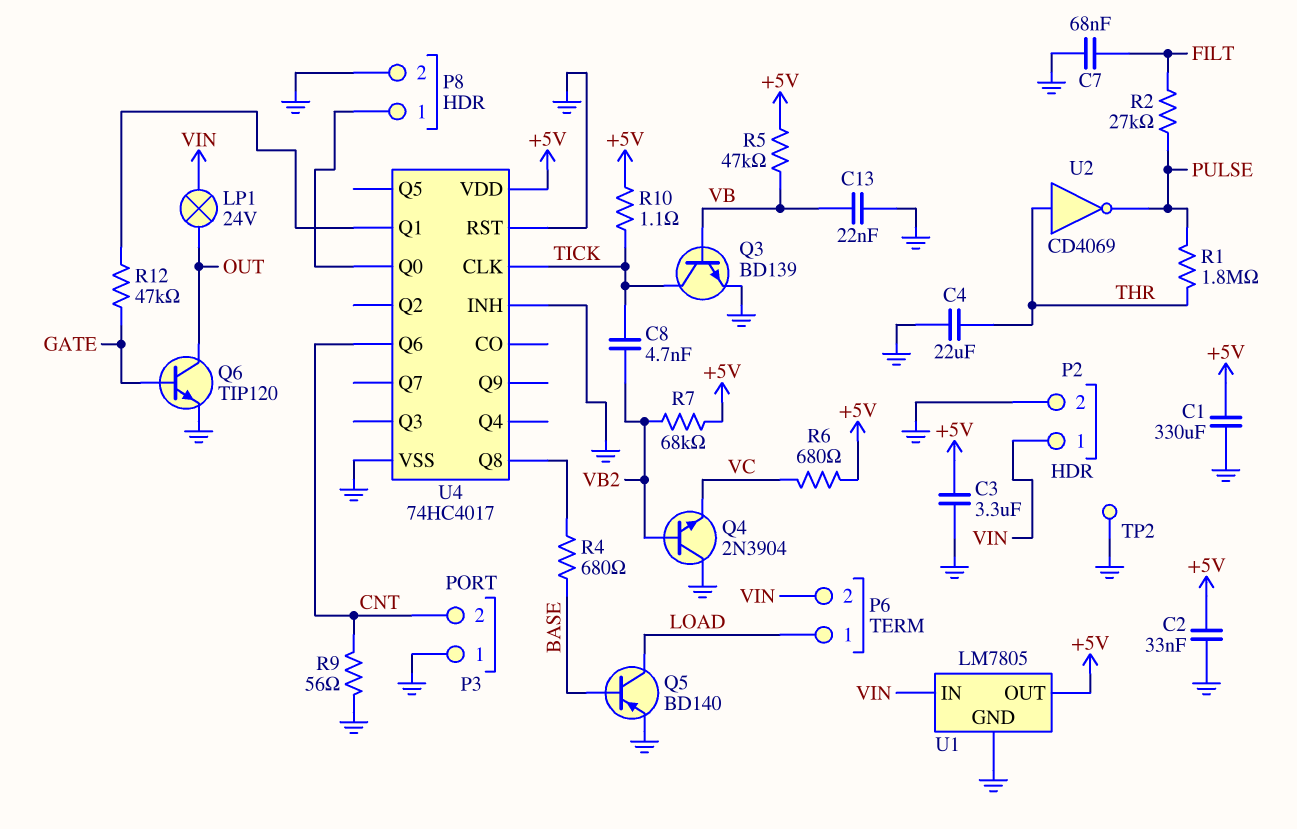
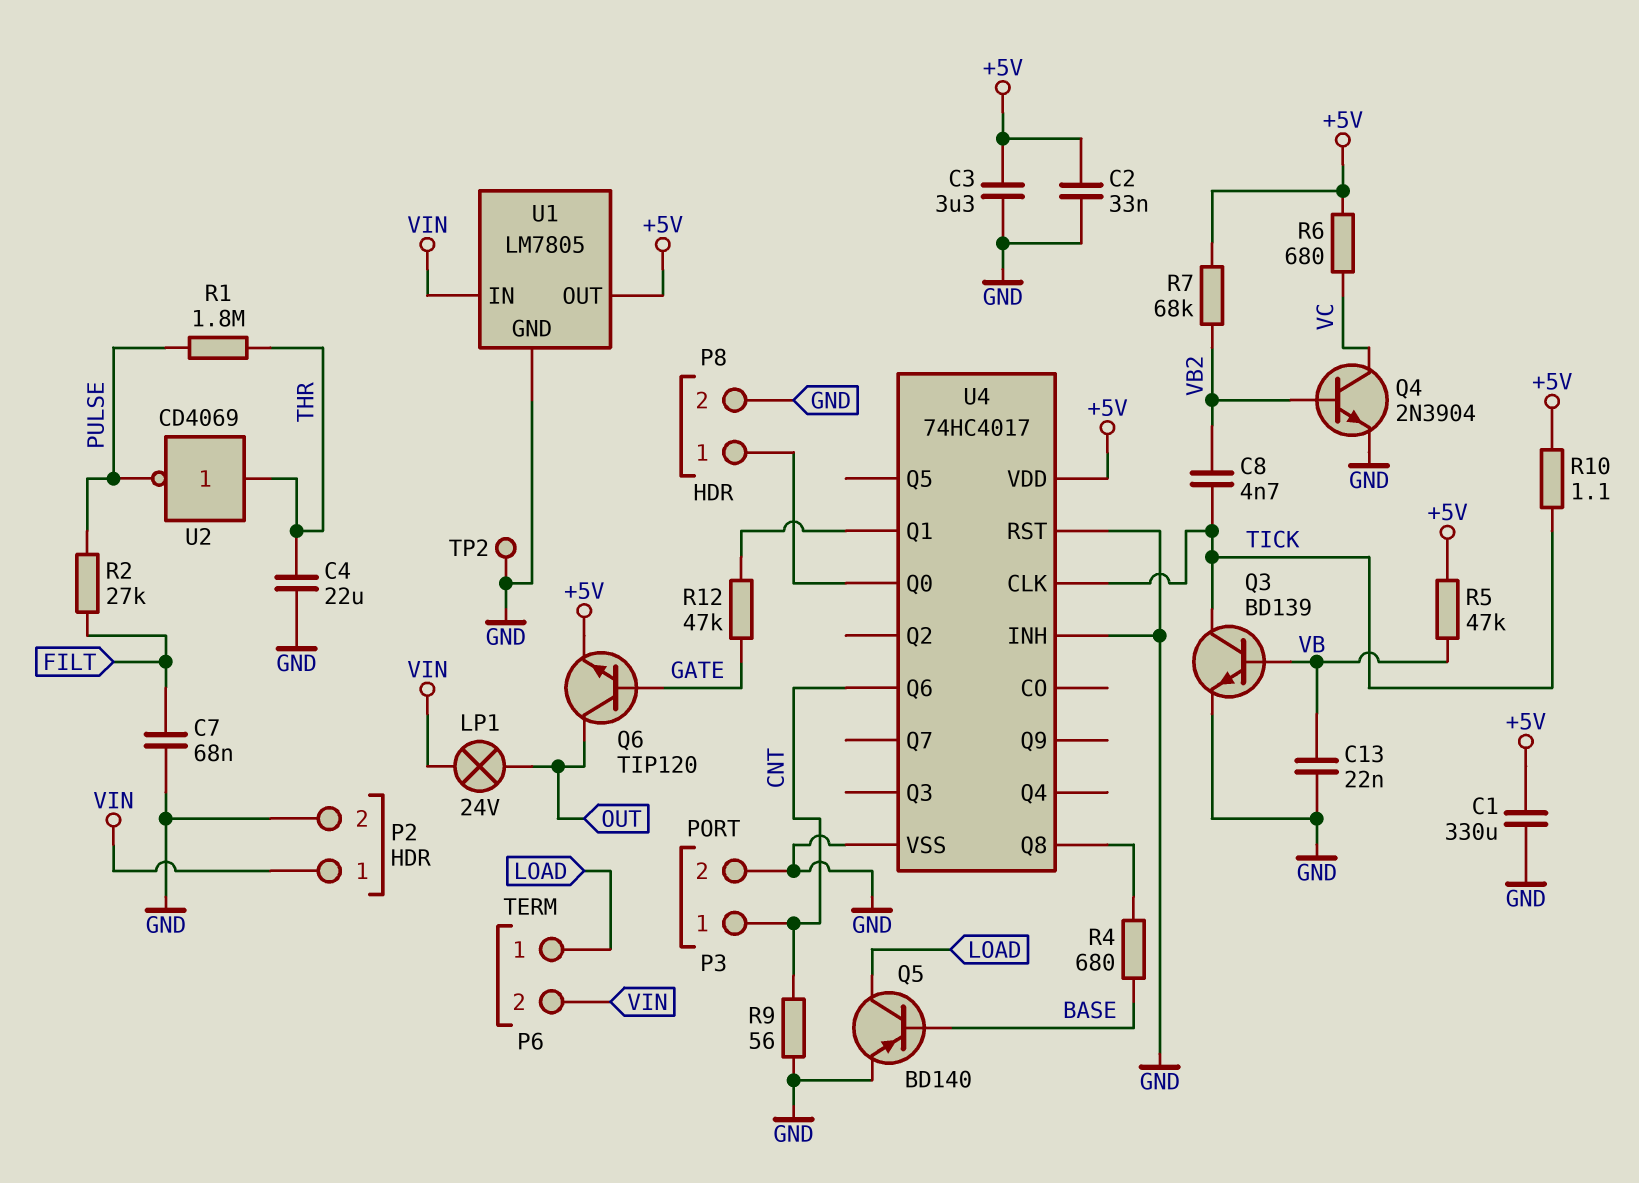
P3 pin 1: GND -> CNT
P3 pin 2: CNT -> GND
Q4: NPN 2N3904 (B VB2, C GND, E VC) -> NPN 2N3904 (B VB2, C VC, E GND)
Q6: NPN TIP120 (B GATE, C OUT, E GND) -> NPN TIP120 (B GATE, C OUT, E +5V)

